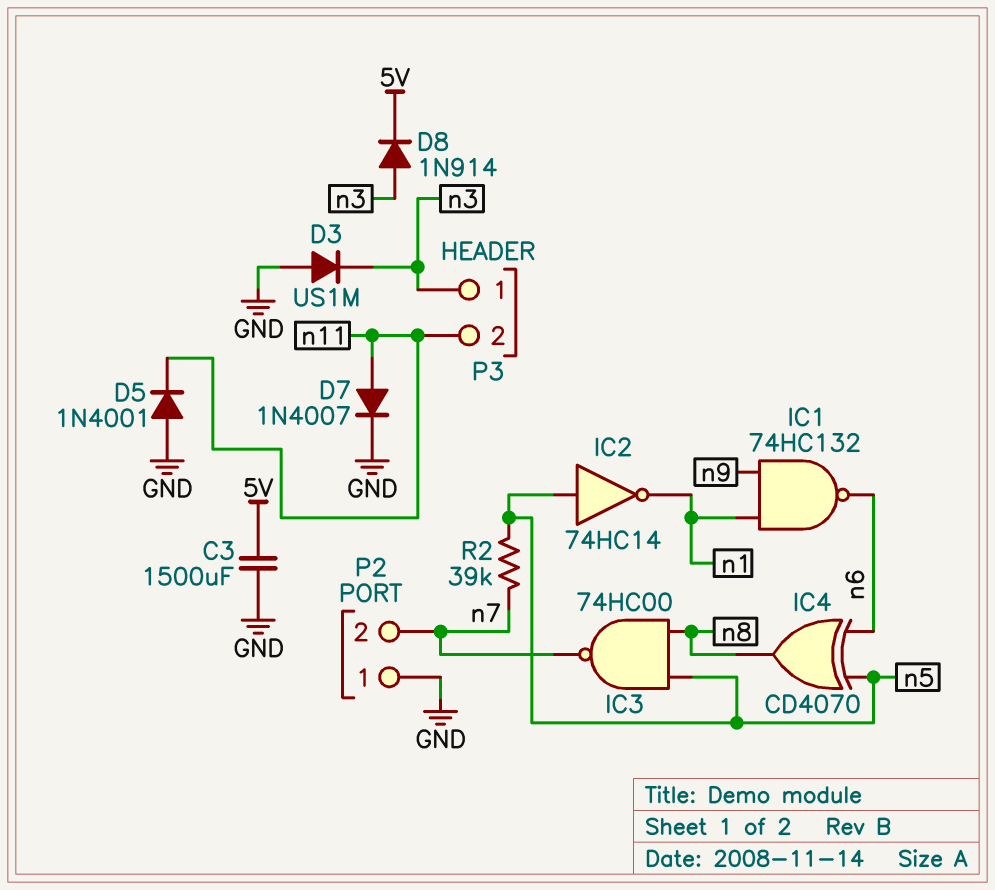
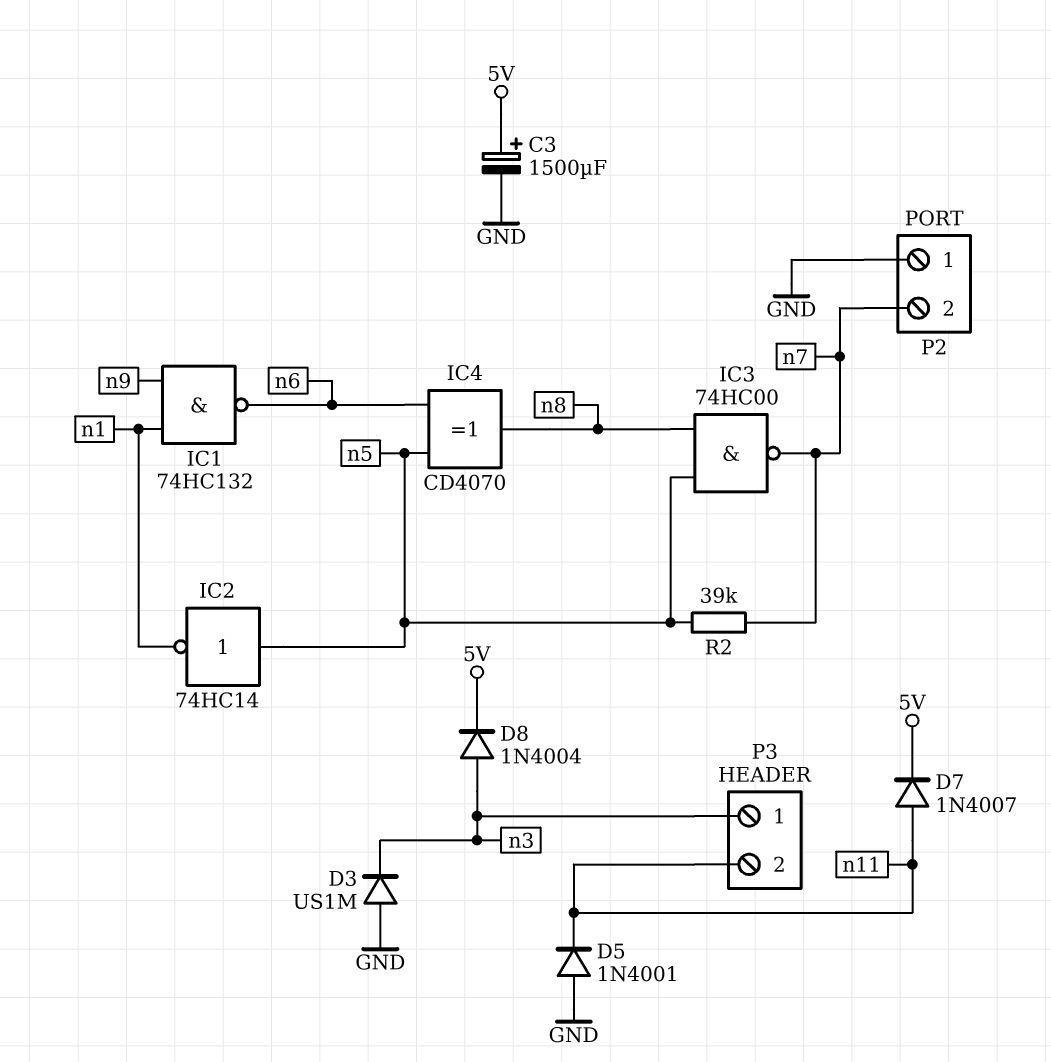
C3: 1500uF (5V, GND) -> 1500uF (plus 5V, minus GND)
D7: diode 1N4007 (A n11, K GND) -> diode 1N4007 (A n11, K 5V)
D8: diode 1N914 (A n3, K 5V) -> diode 1N4004 (A n3, K 5V)

